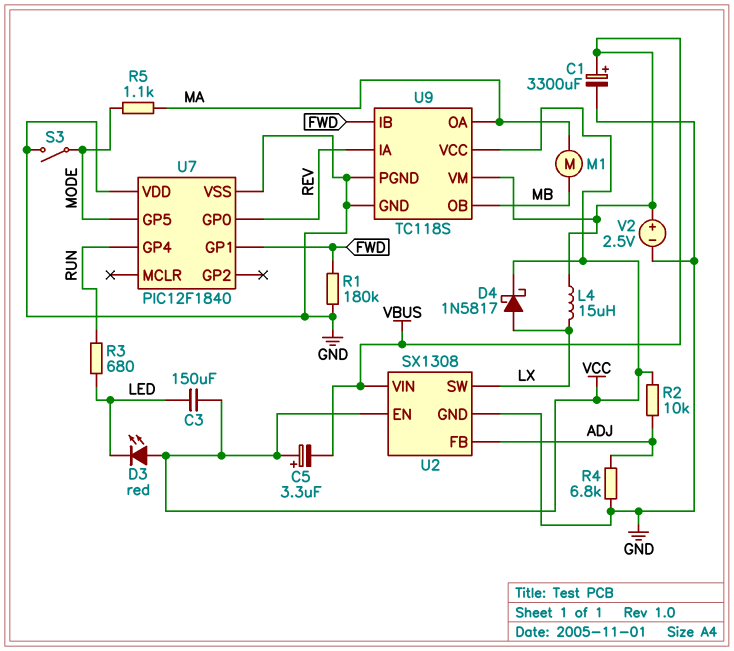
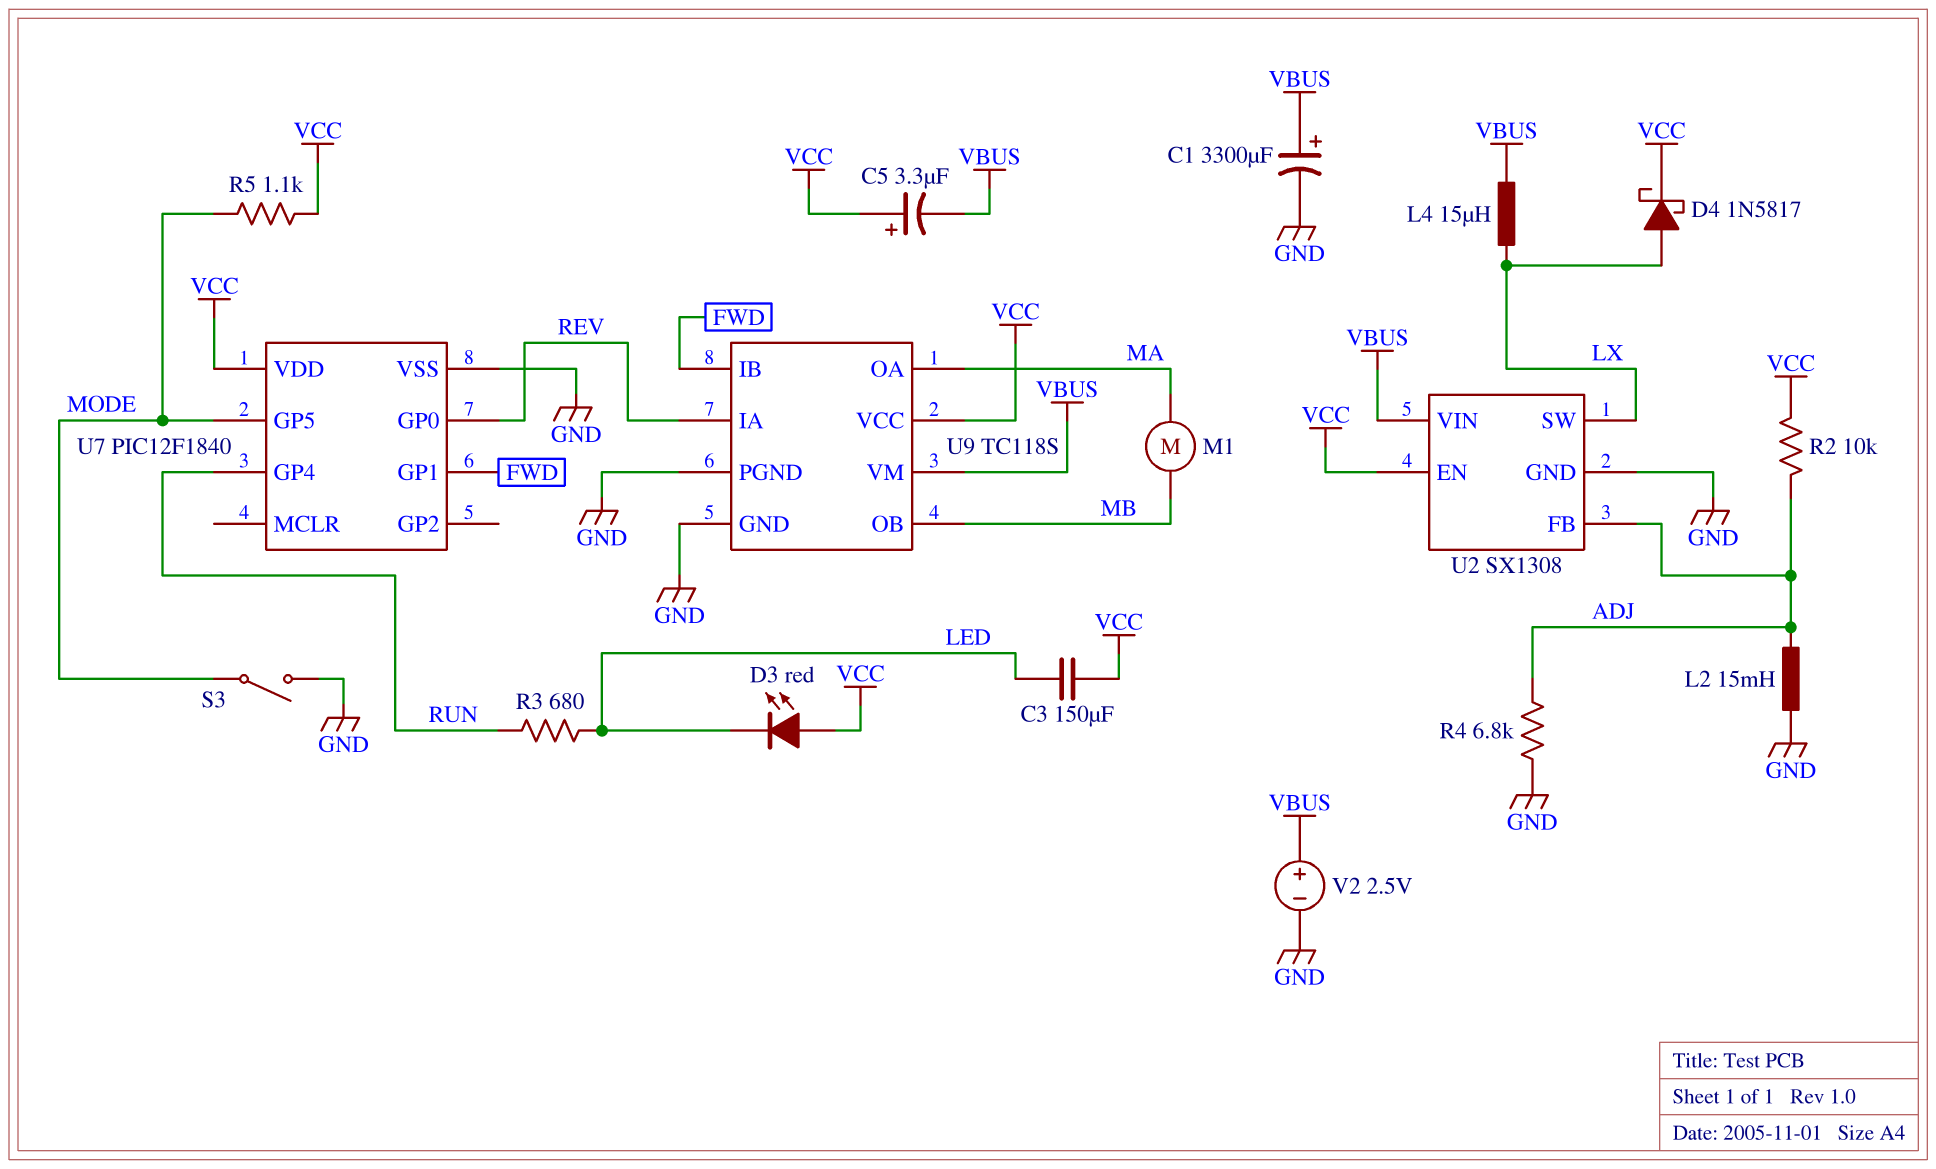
L2: none -> 15mH (ADJ, GND)
R1: 180k (FWD, GND) -> none
R5: 1.1k (MA, MODE) -> 1.1k (MODE, VCC)
U7 pin VDD: GND -> VCC

